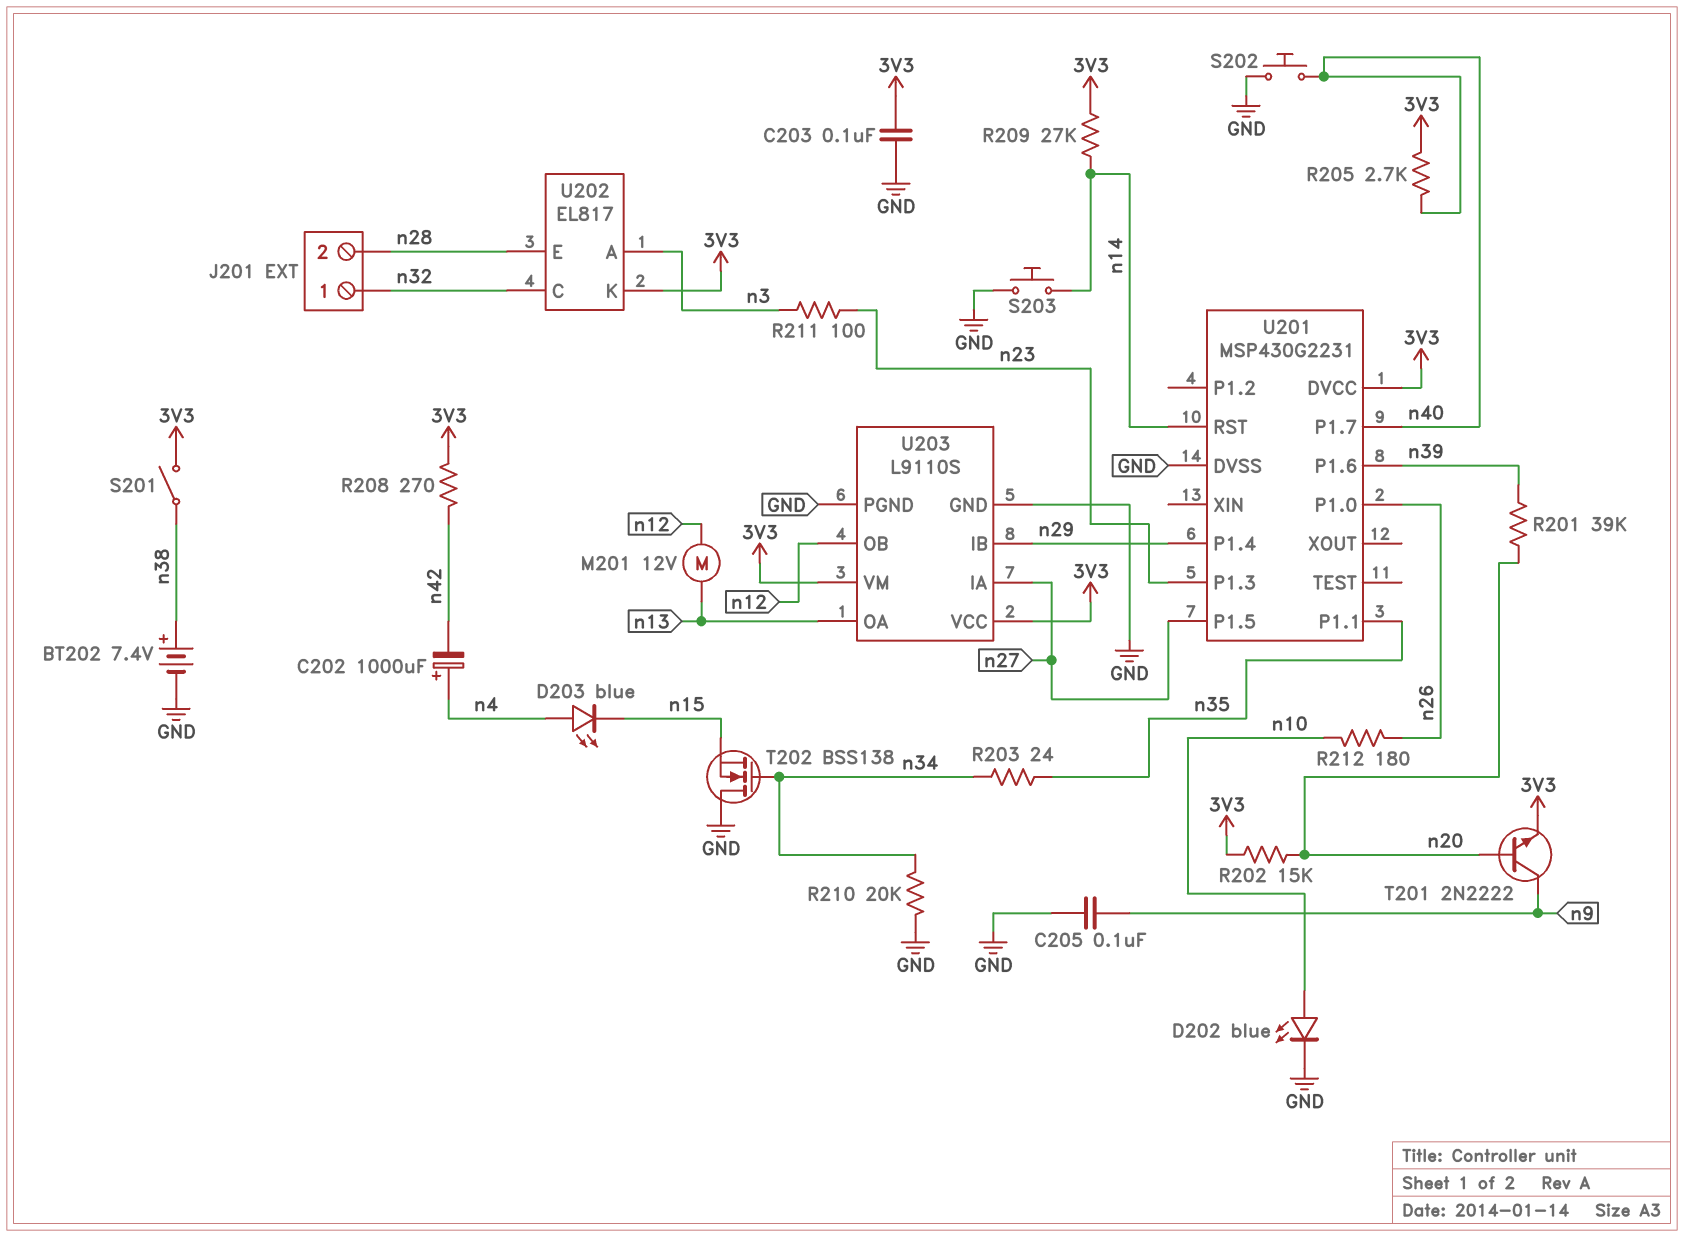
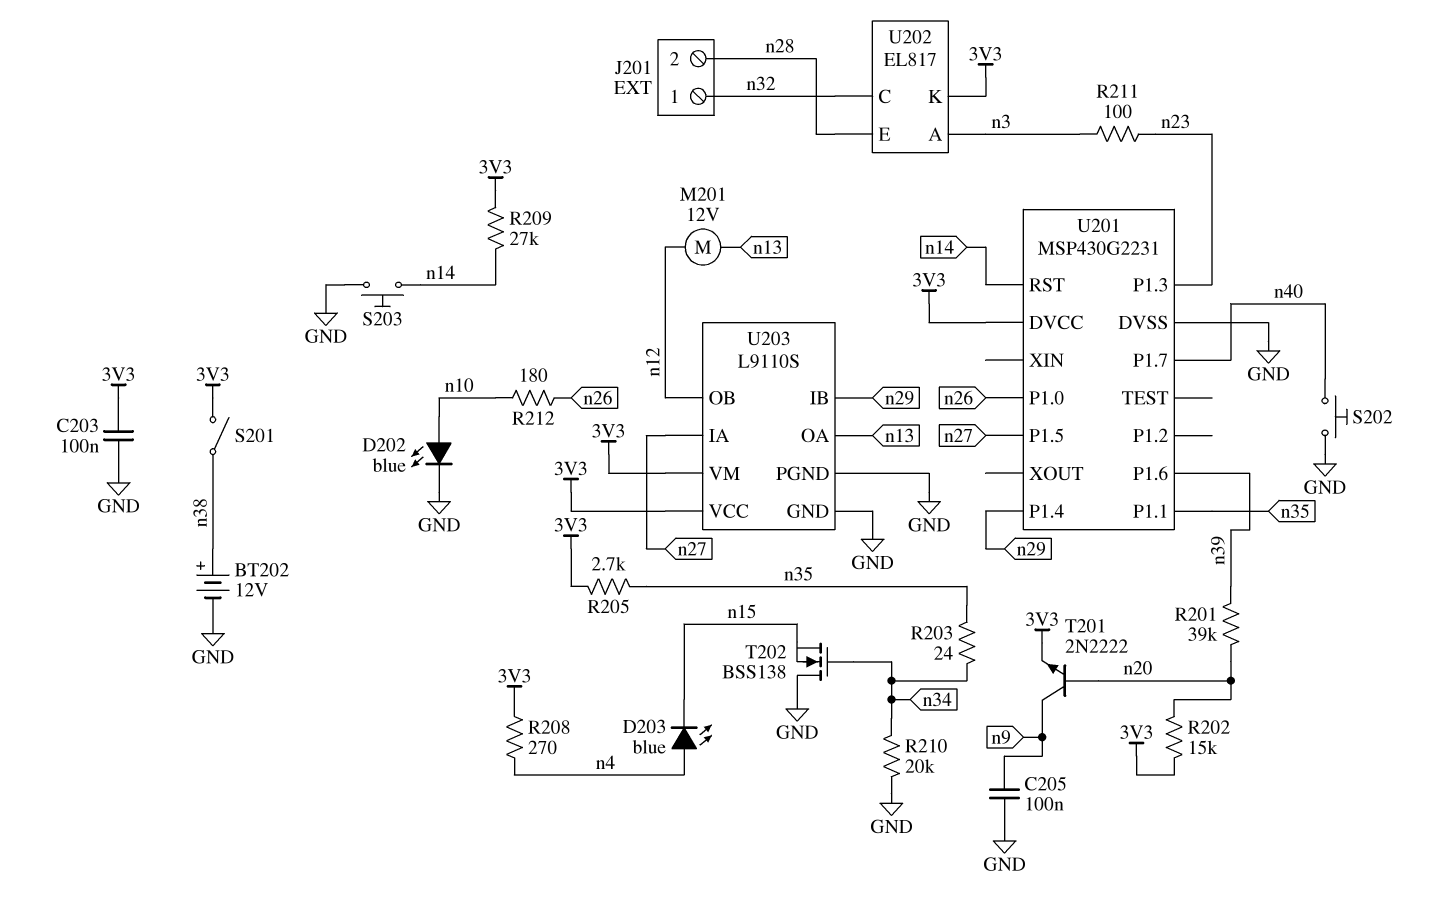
BT202: 7.4V (plus n38, minus GND) -> 12V (plus n38, minus GND)
C202: 1000uF (plus n4, minus n42) -> none
R205: 2.7k (3V3, n40) -> 2.7k (3V3, n35)
R208: 270 (3V3, n42) -> 270 (3V3, n4)

